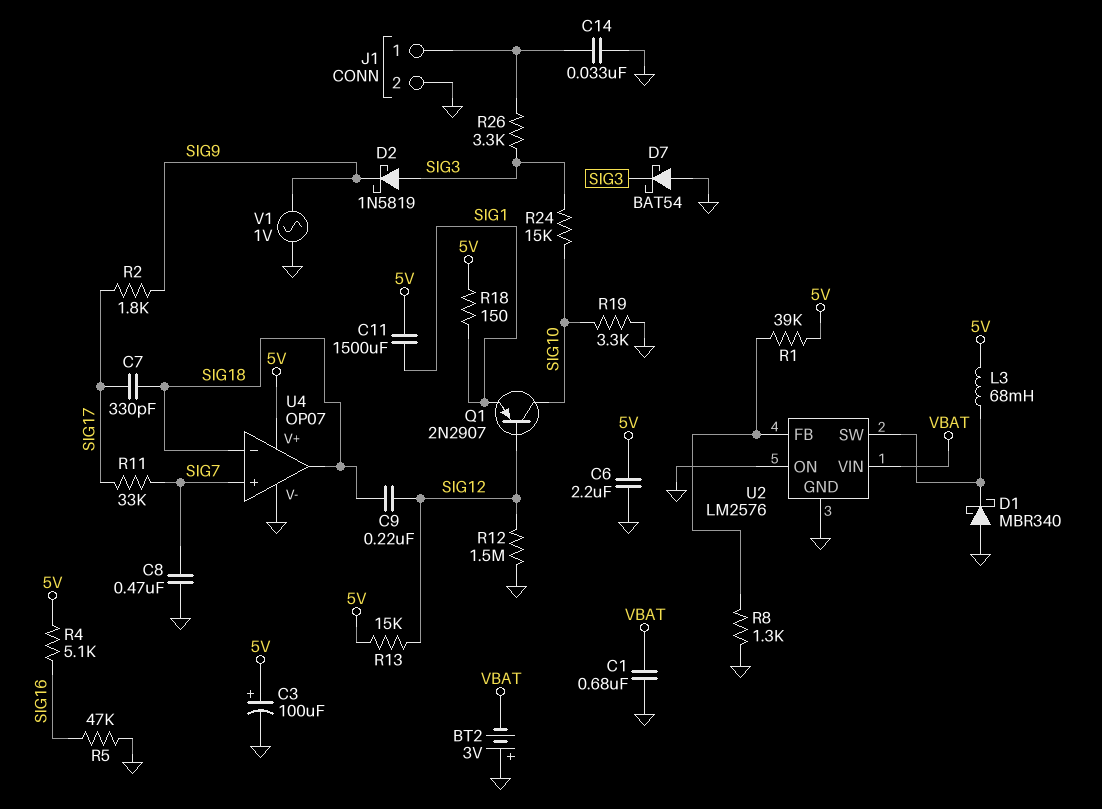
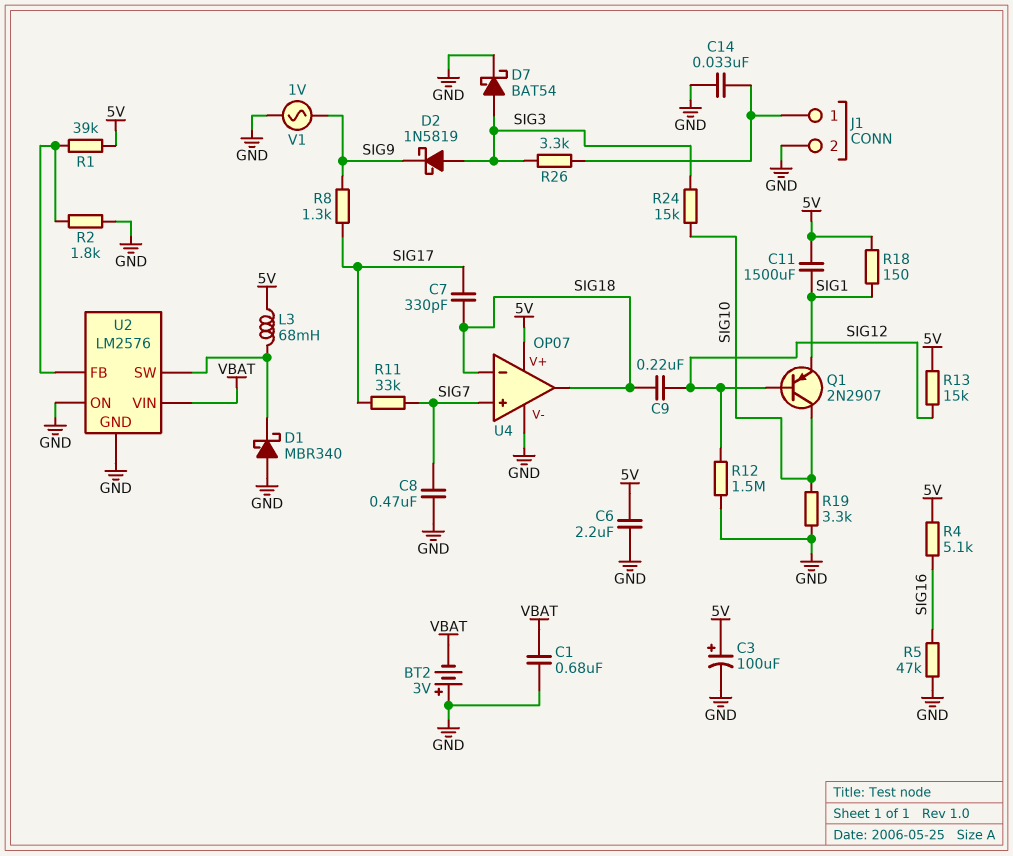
D7: schottky BAT54 (A GND, K SIG3) -> schottky BAT54 (A SIG3, K GND)
R2: 1.8k (SIG9, SIG17) -> 1.8k (GND, U2/FB)
R8: 1.3k (GND, U2/FB) -> 1.3k (SIG9, SIG17)

